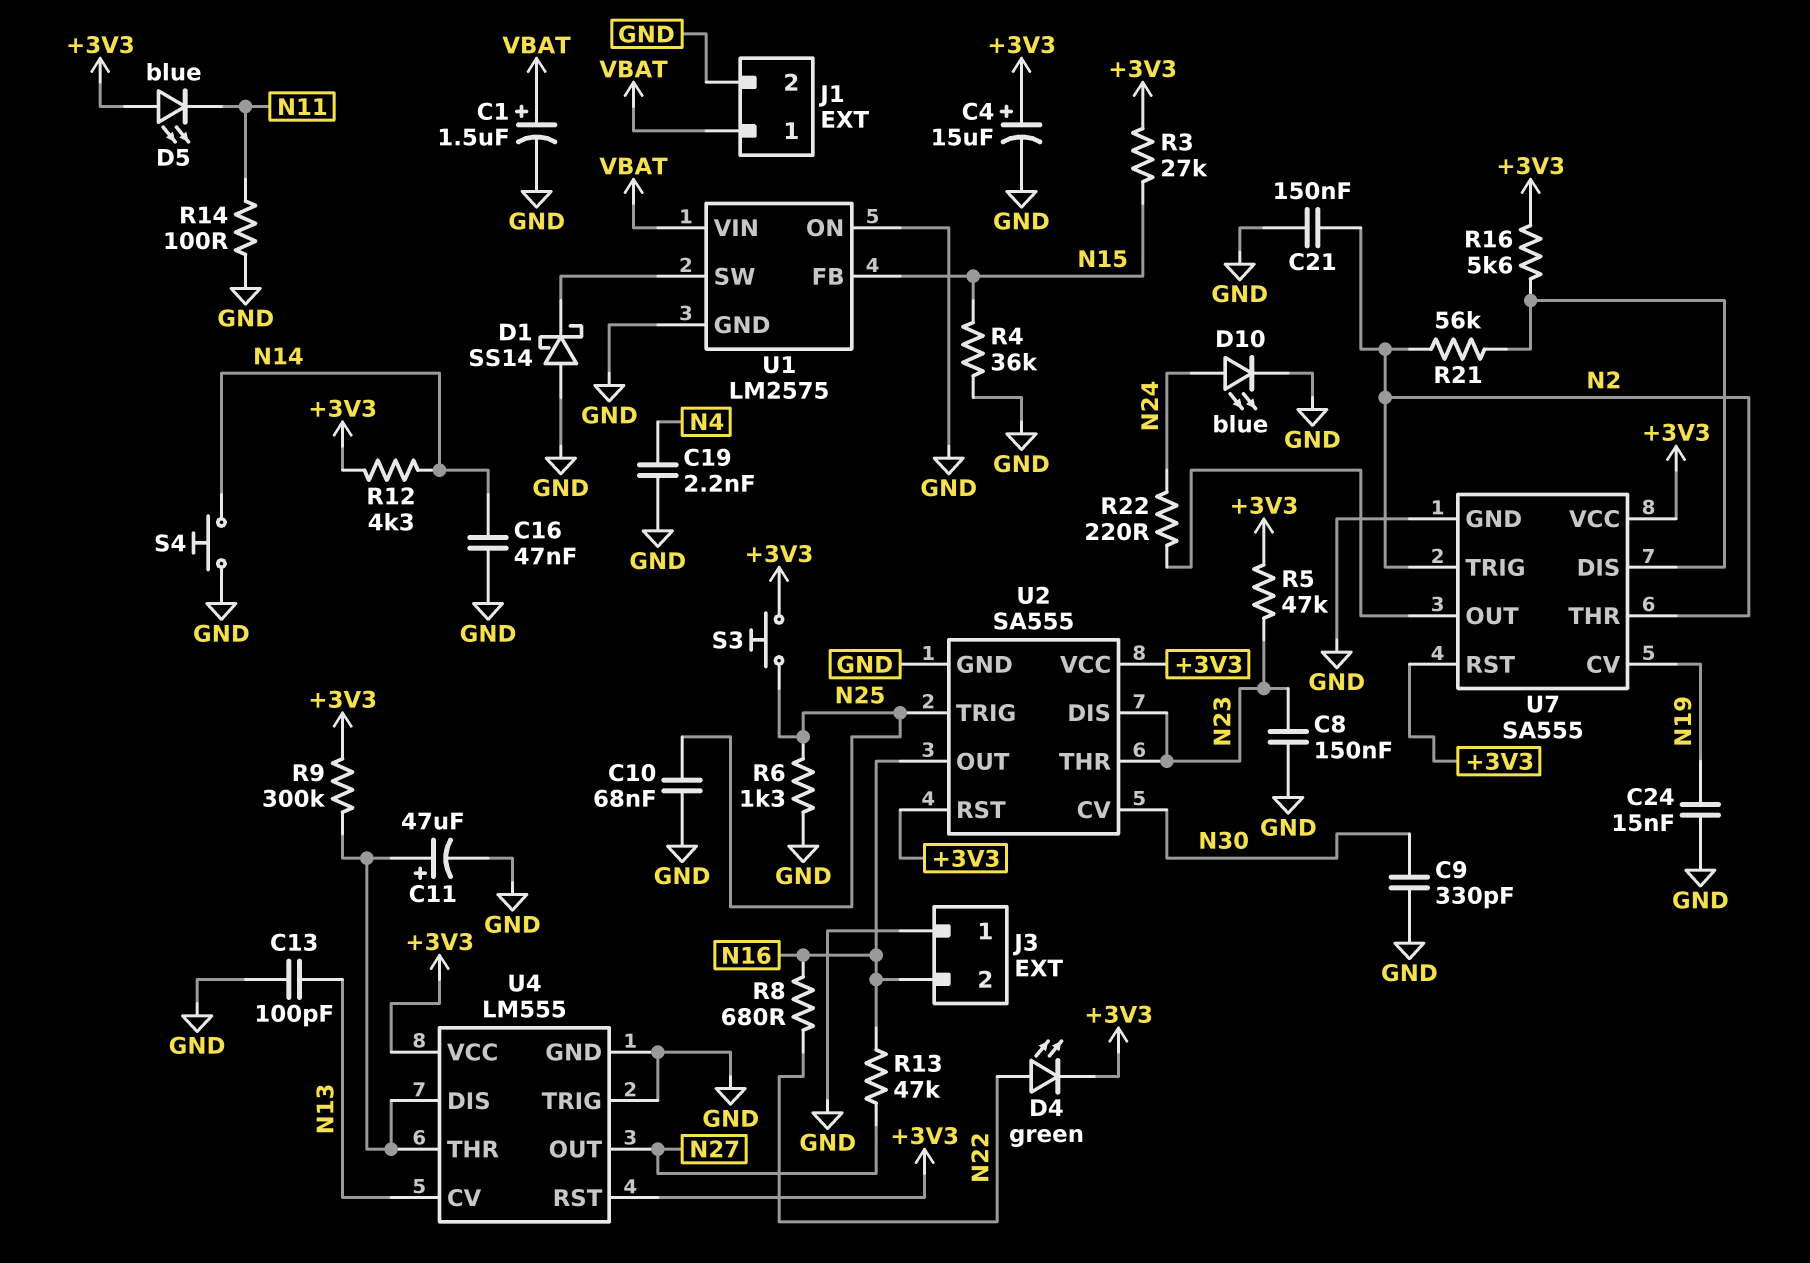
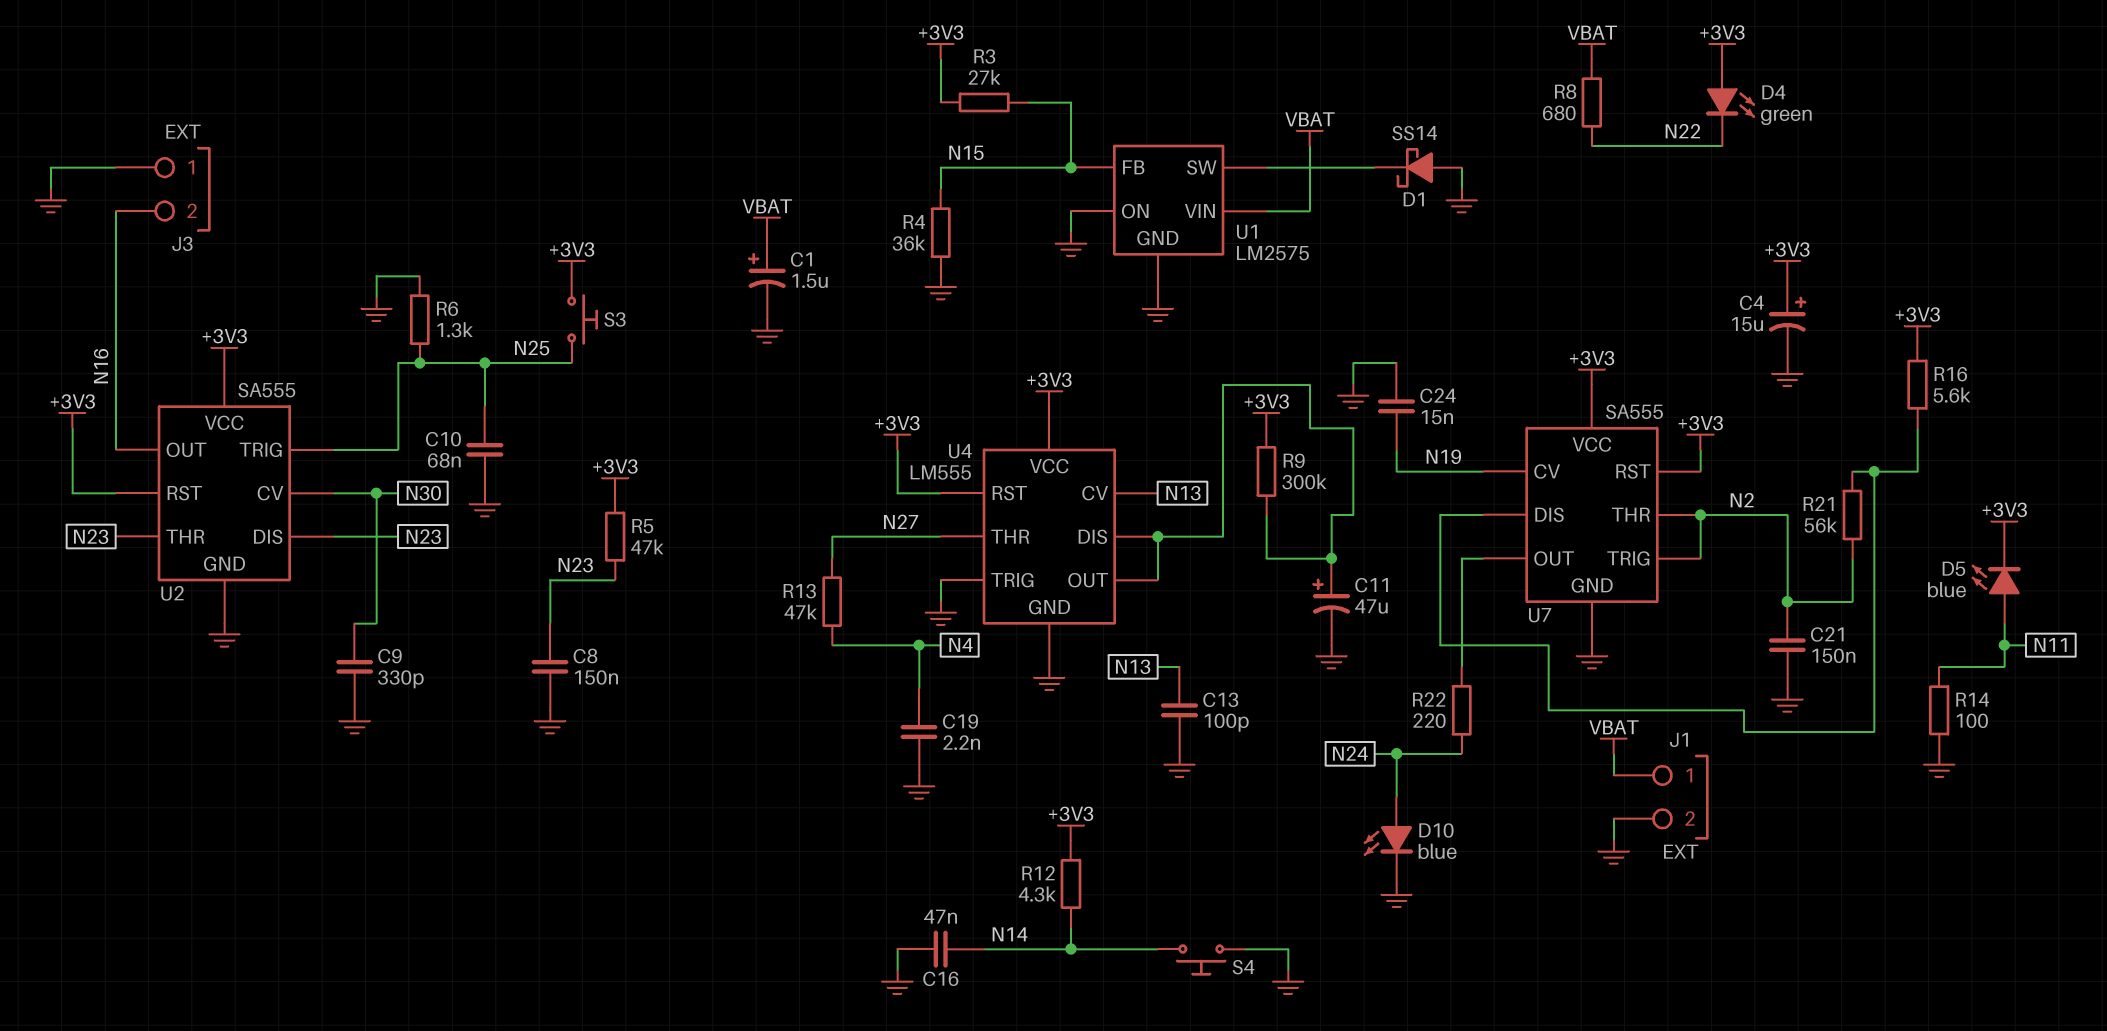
D4: LED green (A N22, K +3V3) -> LED green (A +3V3, K N22)
D5: LED blue (A +3V3, K N11) -> LED blue (A N11, K +3V3)
R8: 680 (N16, N22) -> 680 (N22, VBAT)
R13: 47k (N16, N27) -> 47k (N4, N27)
U4 pin OUT: N27 -> U4/DIS
U4 pin THR: U4/DIS -> N27

